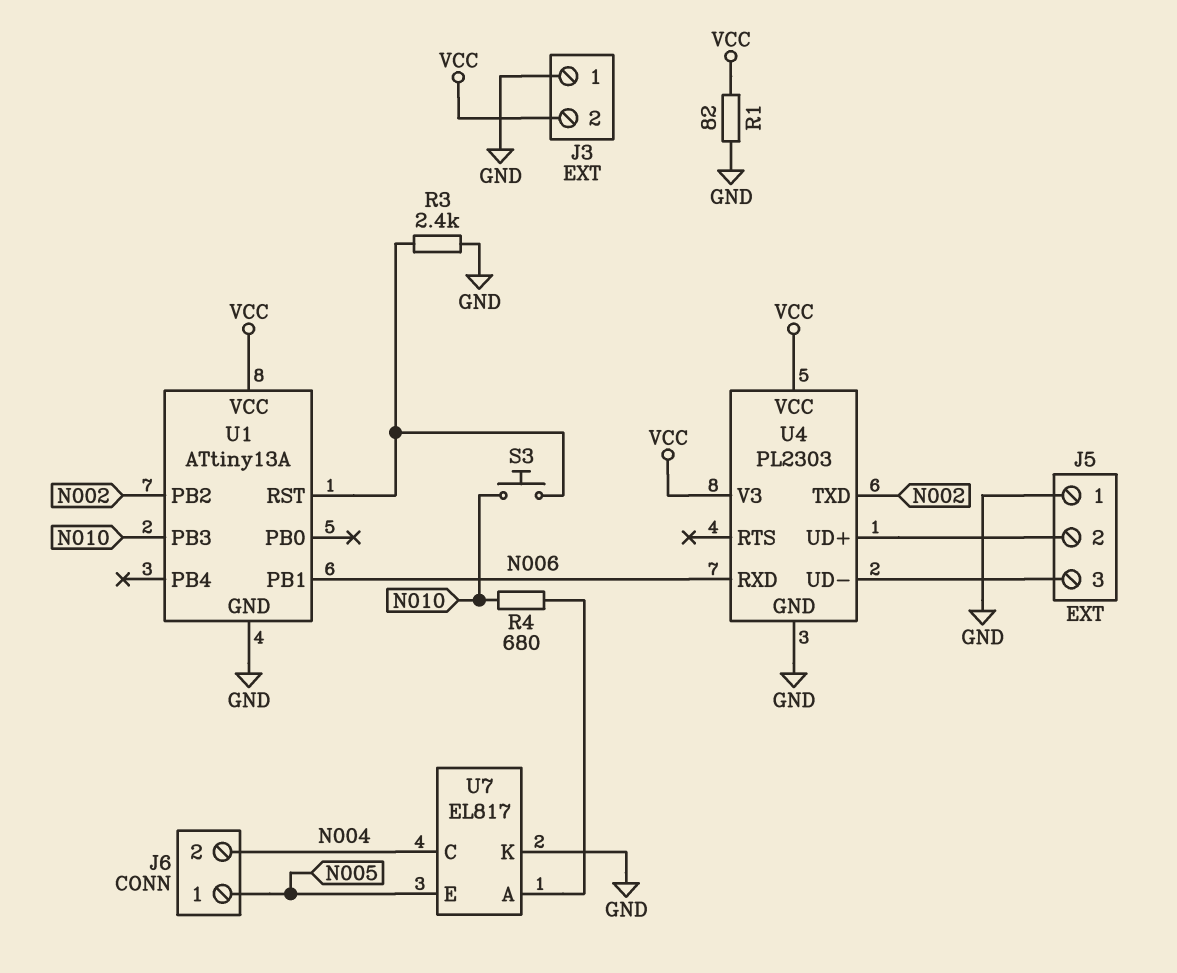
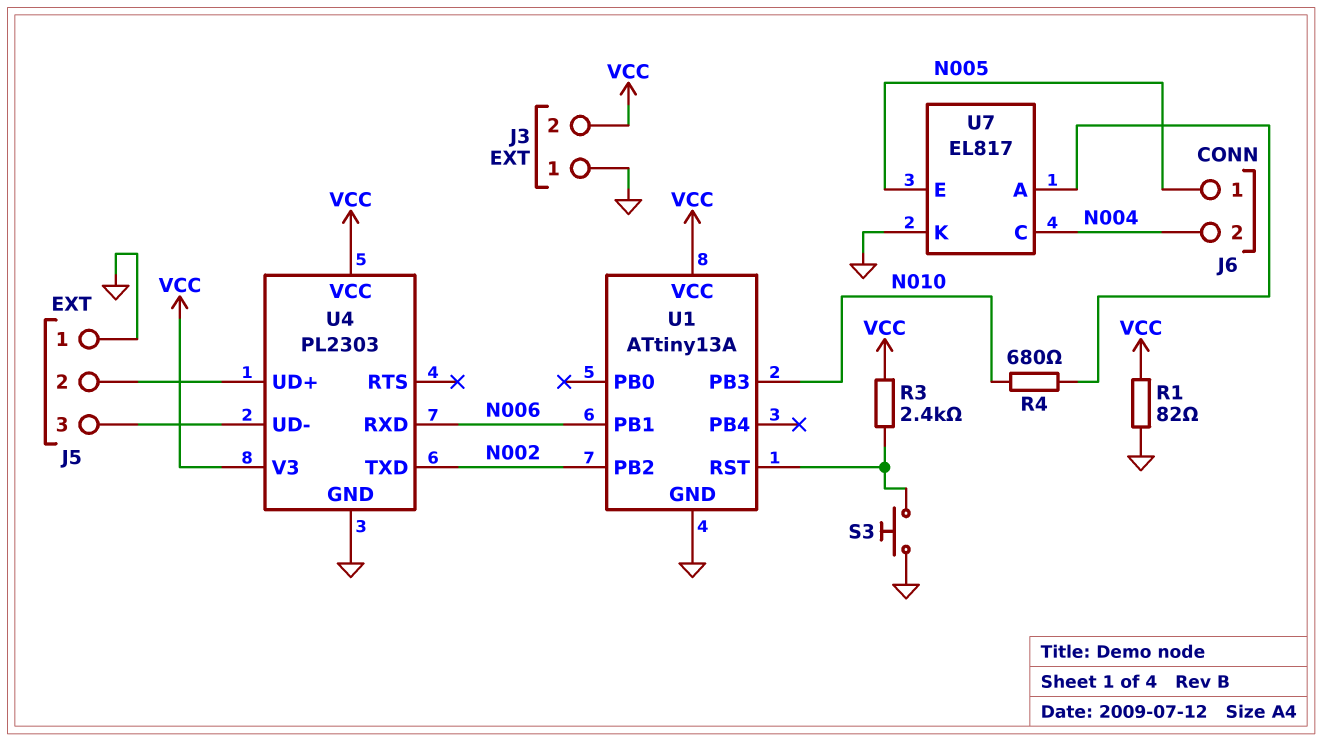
R3: 2.4k (GND, U1/RST) -> 2.4k (U1/RST, VCC)
S3: button (N010, U1/RST) -> button (GND, U1/RST)

